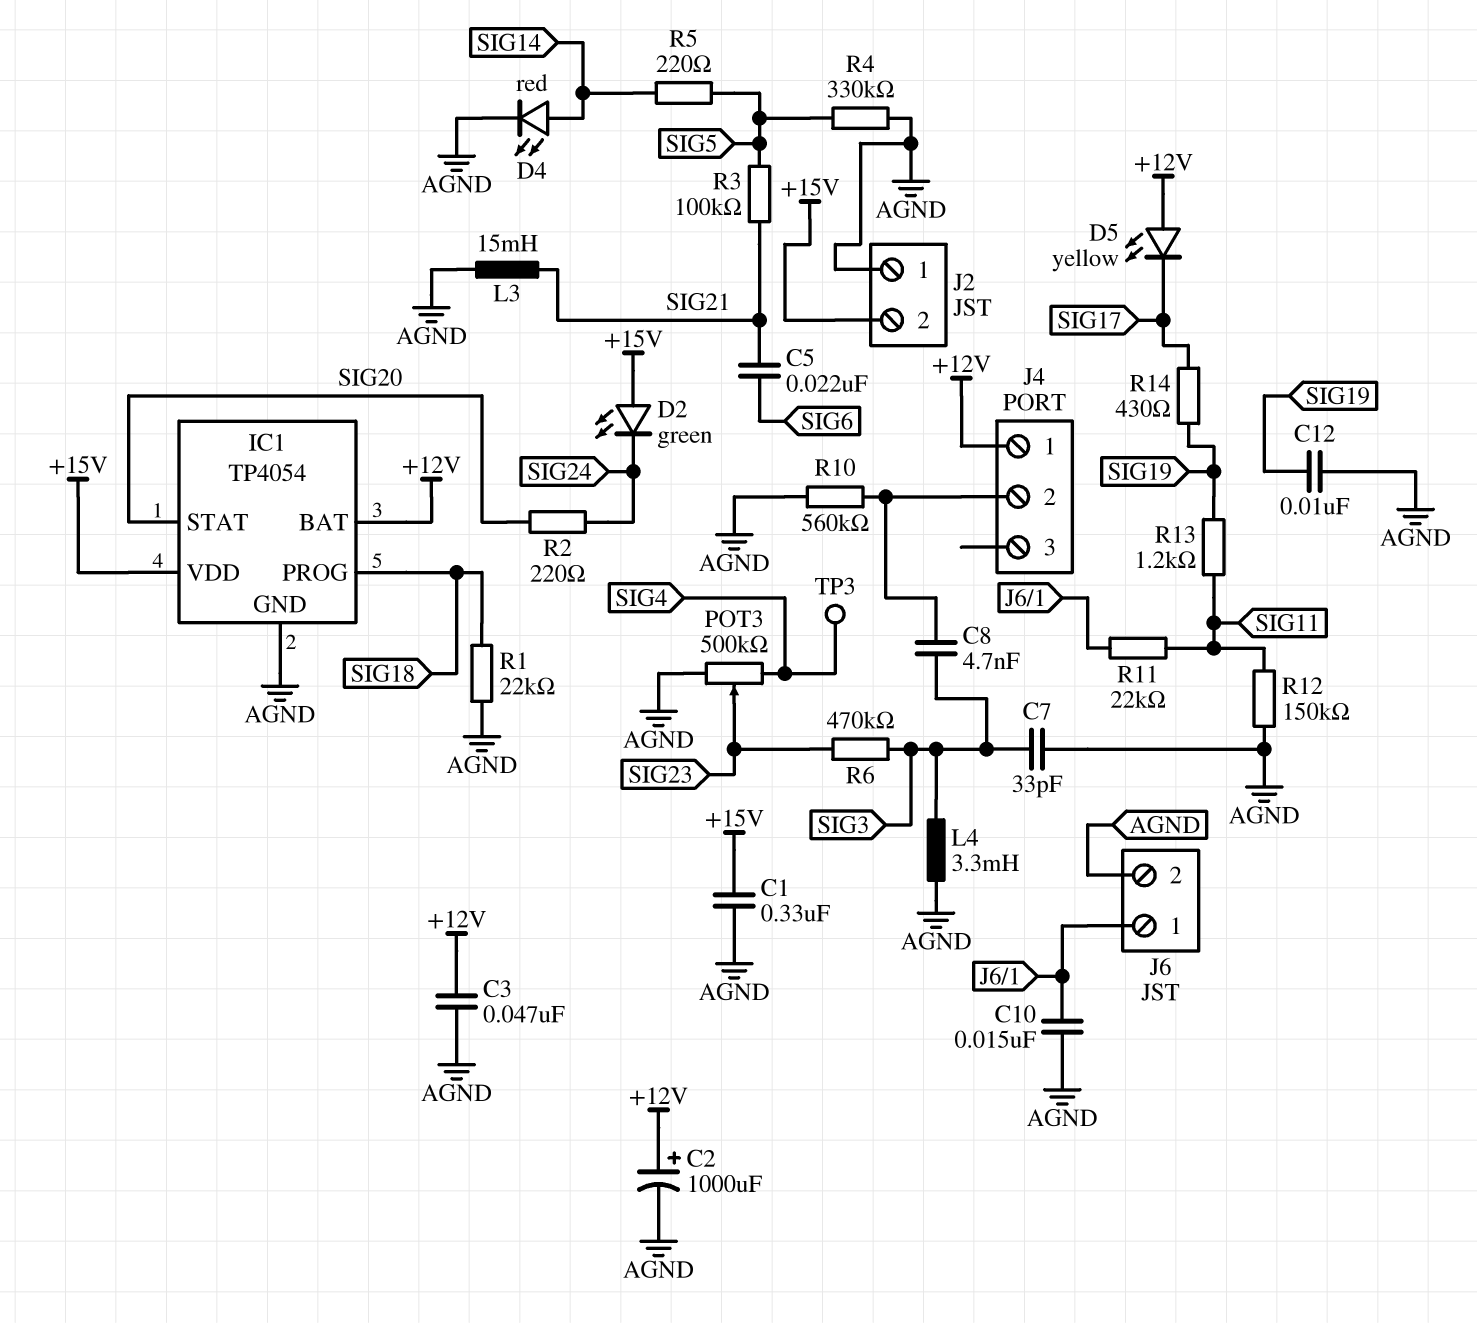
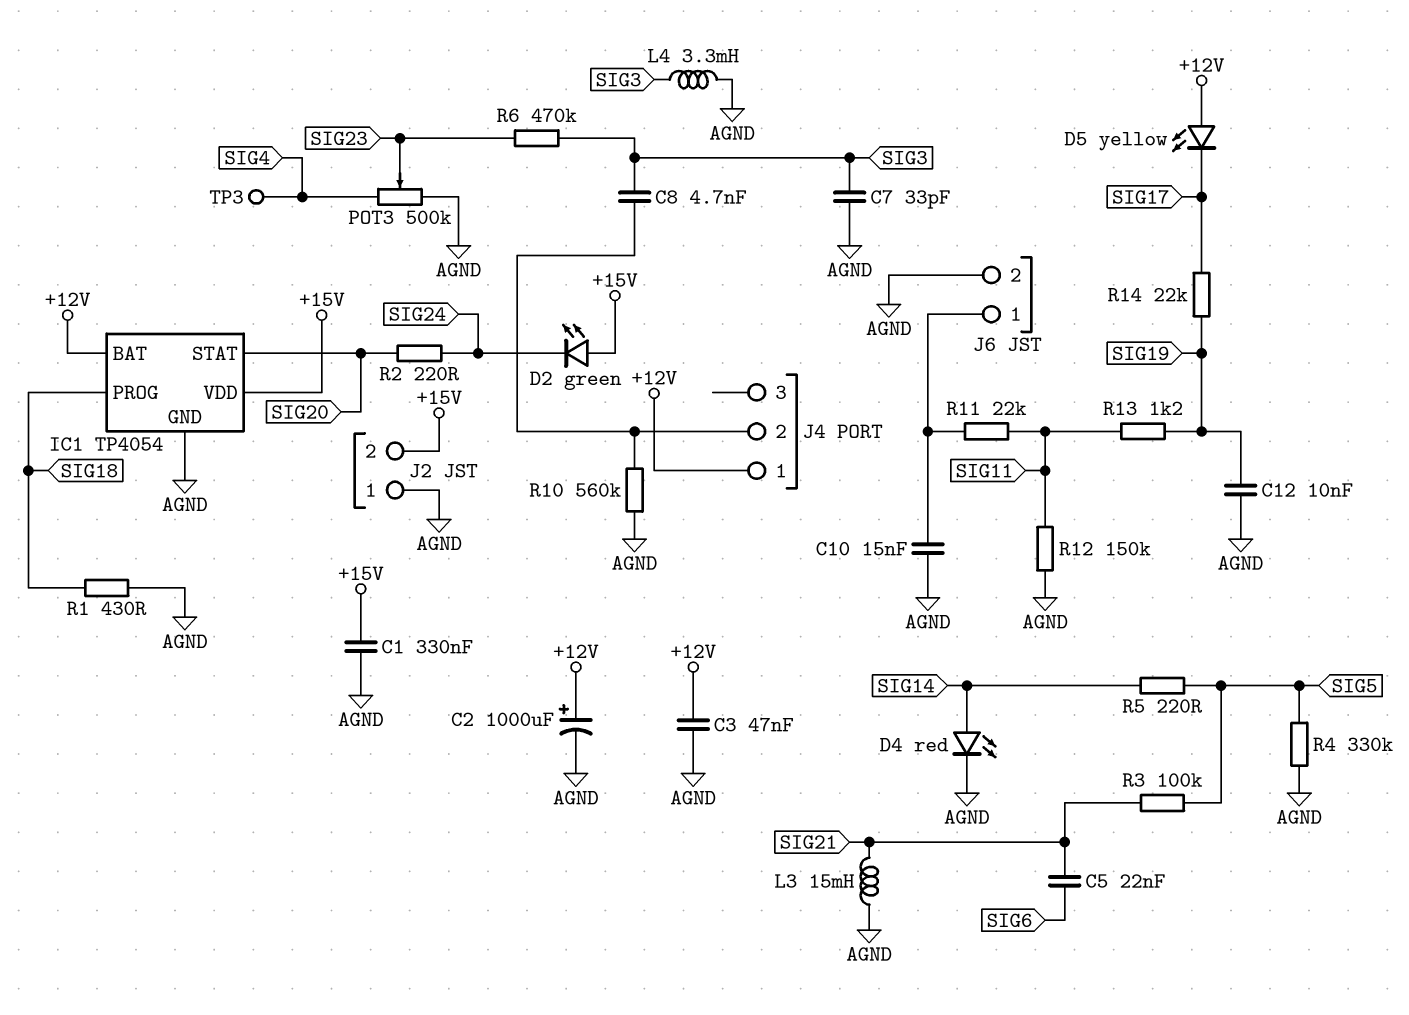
R1: 22k (AGND, SIG18) -> 430 (AGND, SIG18)
R14: 430 (SIG17, SIG19) -> 22k (SIG17, SIG19)

